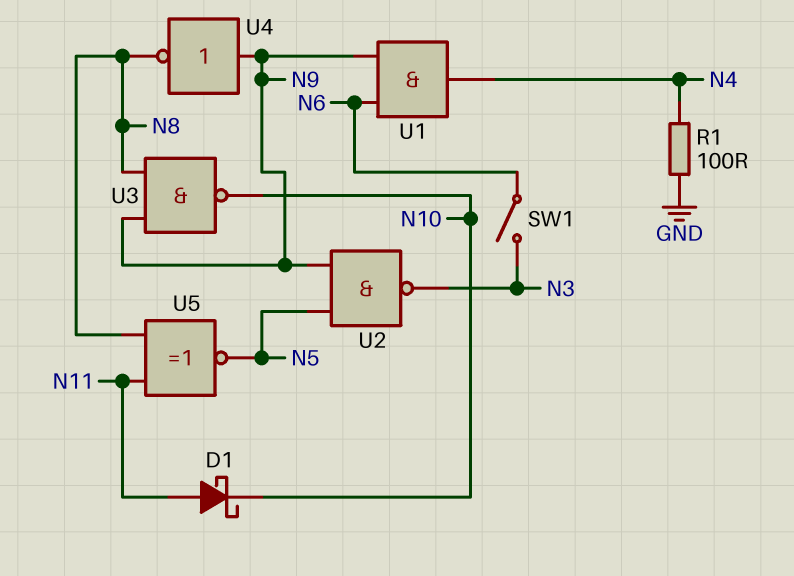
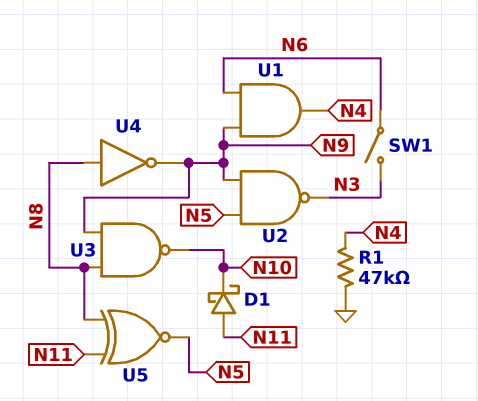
R1: 100 (GND, N4) -> 47k (GND, N4)
U4: NOT (in N9, out N8) -> NOT (in N8, out N9)

